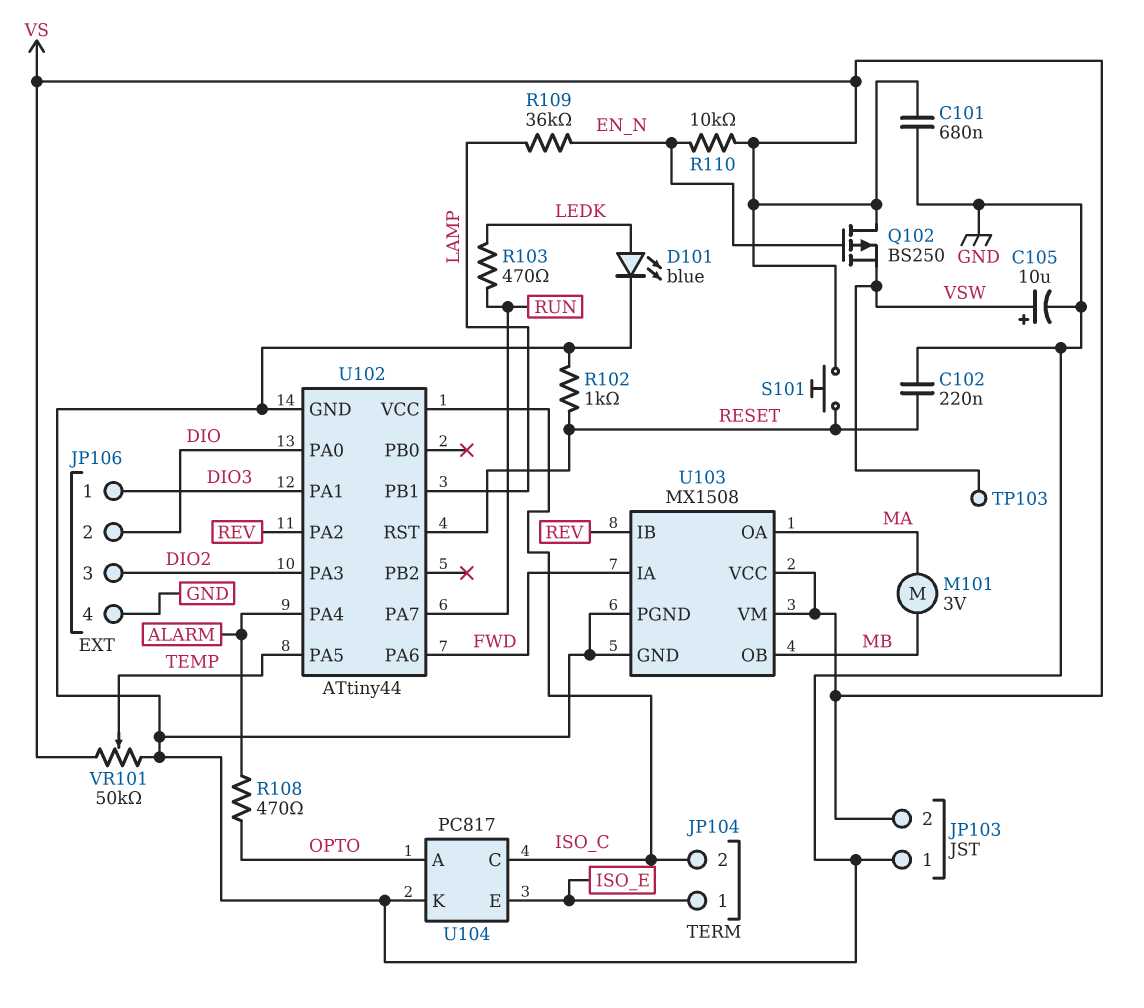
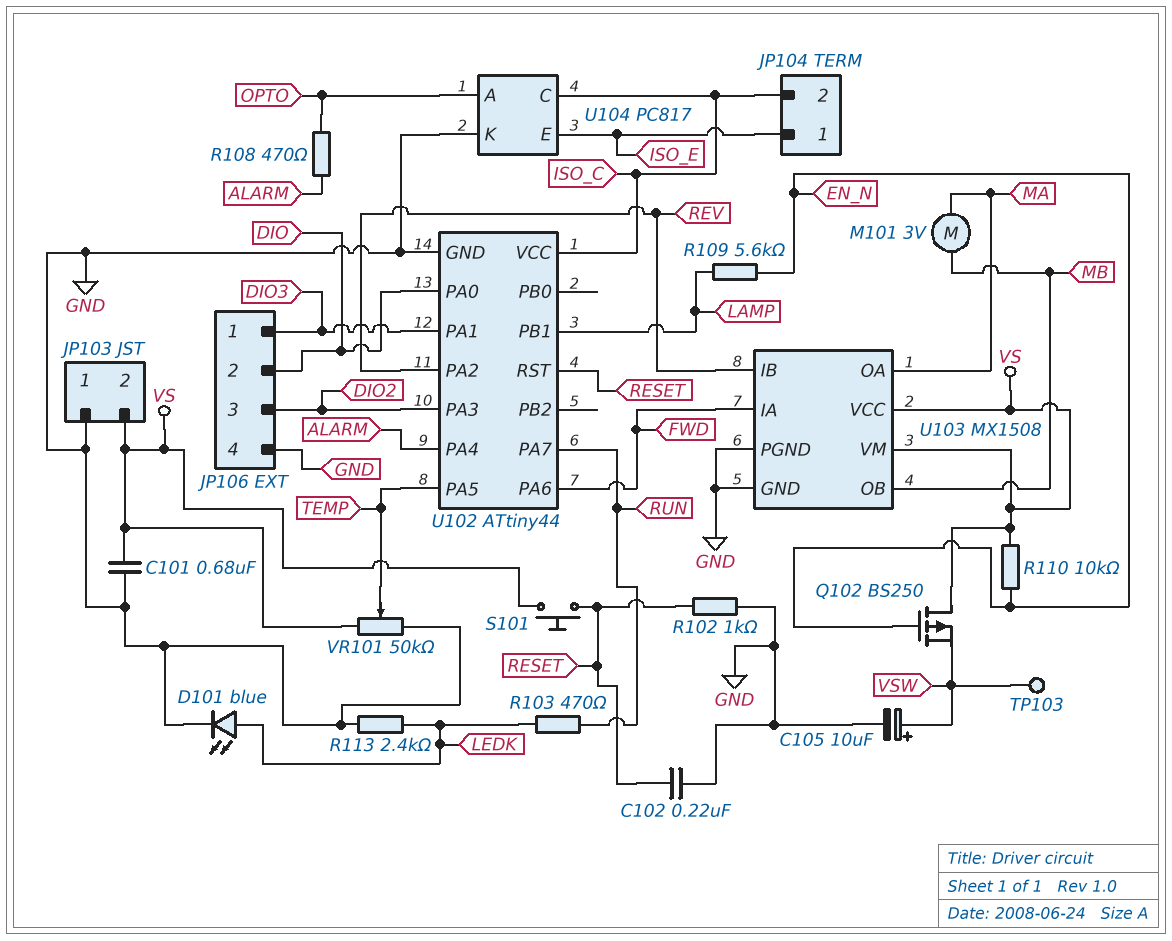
R109: 36k (EN_N, LAMP) -> 5.6k (EN_N, LAMP)
R113: none -> 2.4k (GND, LEDK)

